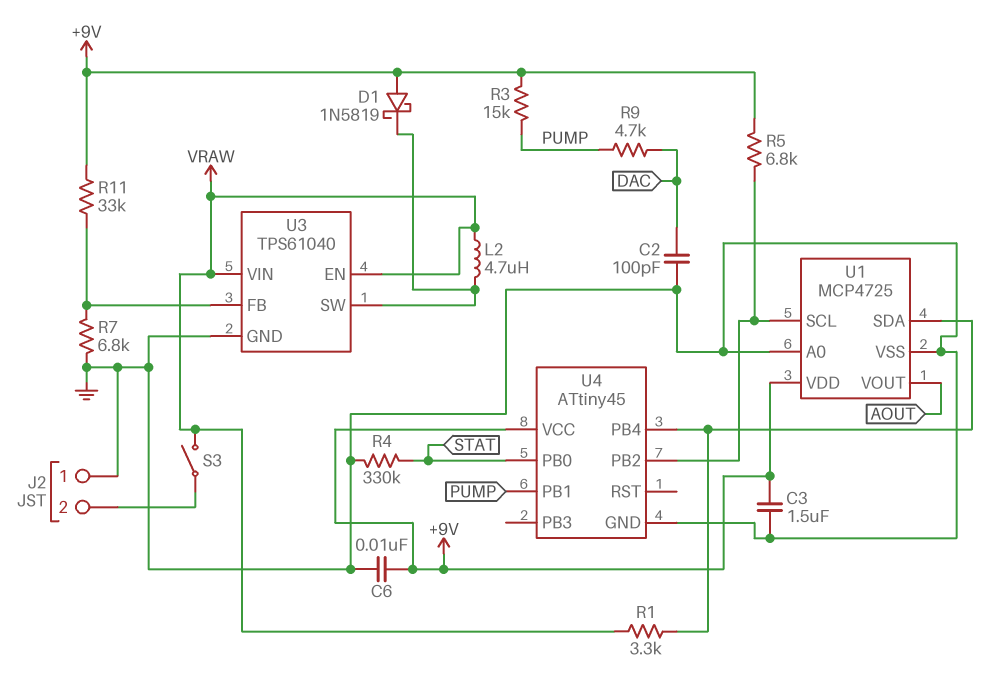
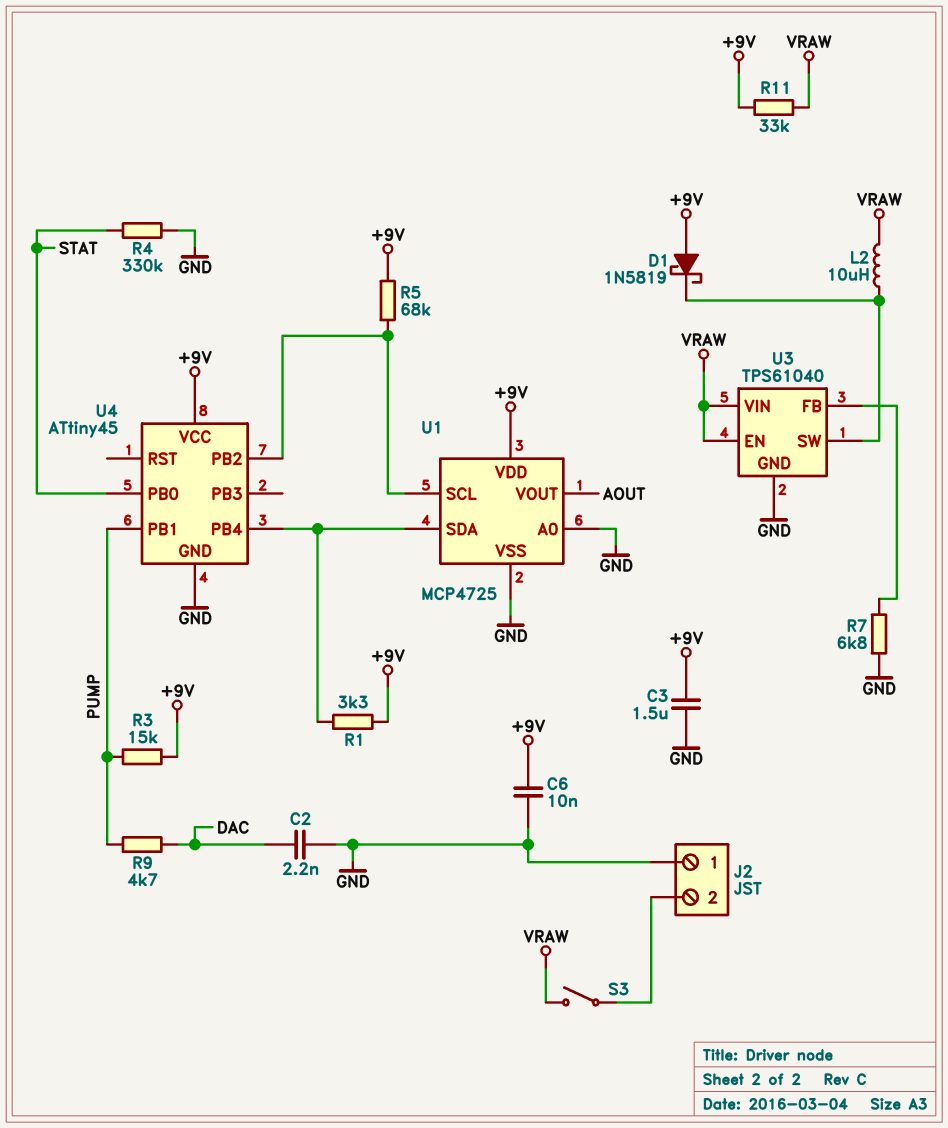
C2: 100pF (DAC, GND) -> 2.2nF (DAC, GND)
L2: 4.7uH (U3/SW, VRAW) -> 10uH (U3/SW, VRAW)
R1: 3.3k (U1/SDA, VRAW) -> 3.3k (+9V, U1/SDA)
R5: 6.8k (+9V, U1/SCL) -> 68k (+9V, U1/SCL)
R11: 33k (+9V, U3/FB) -> 33k (+9V, VRAW)

